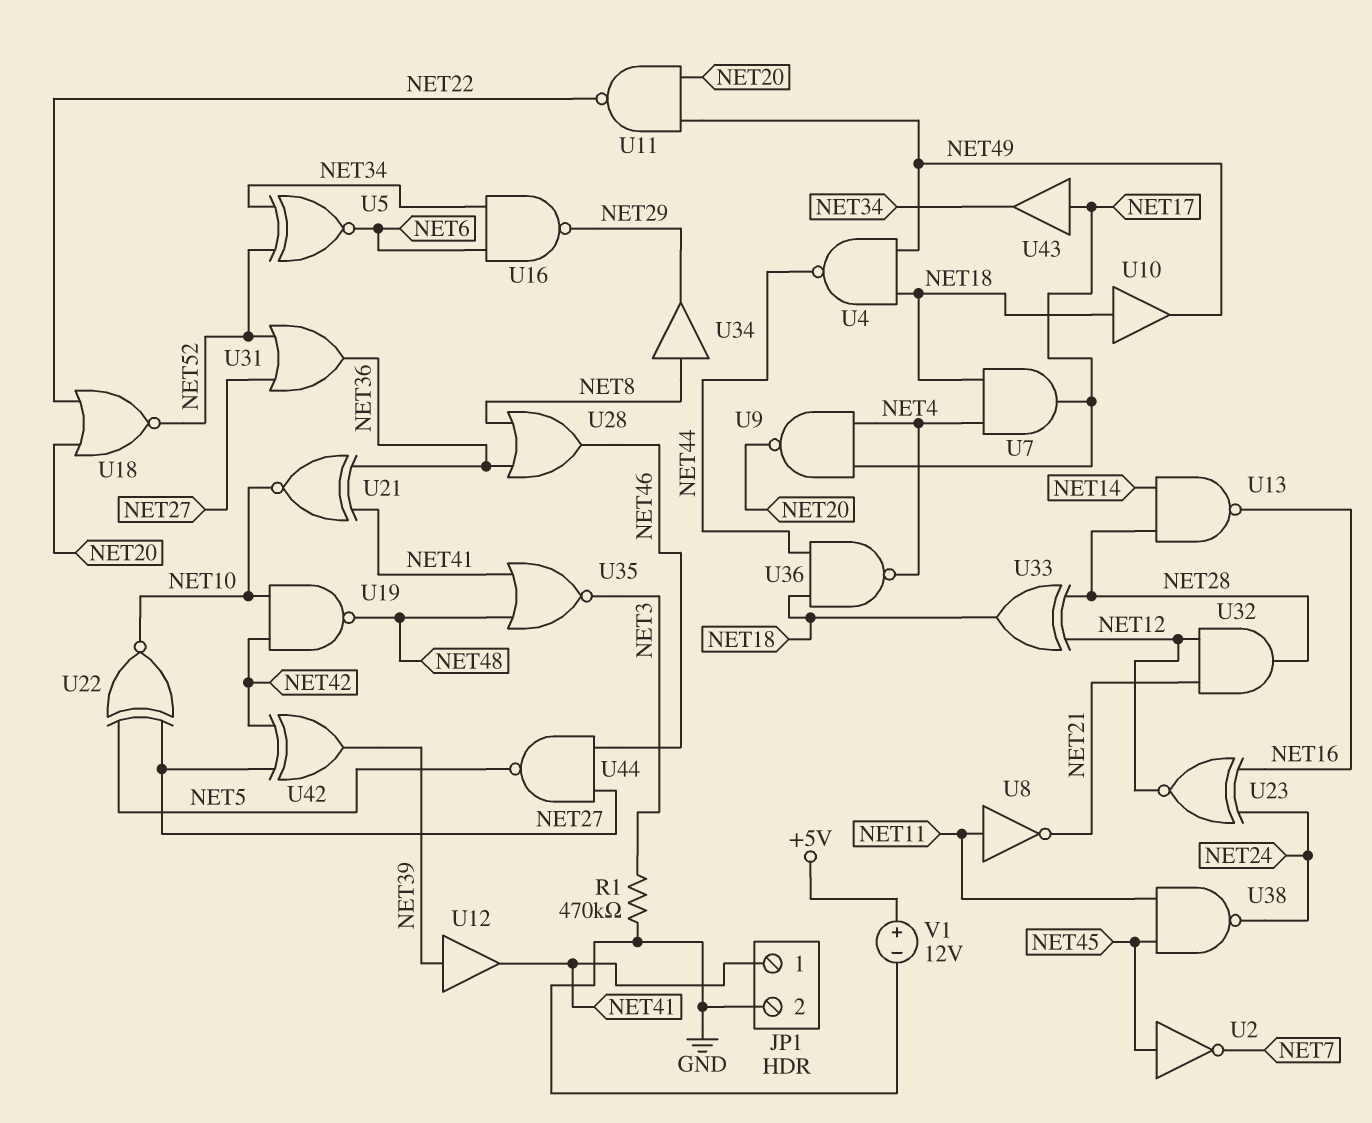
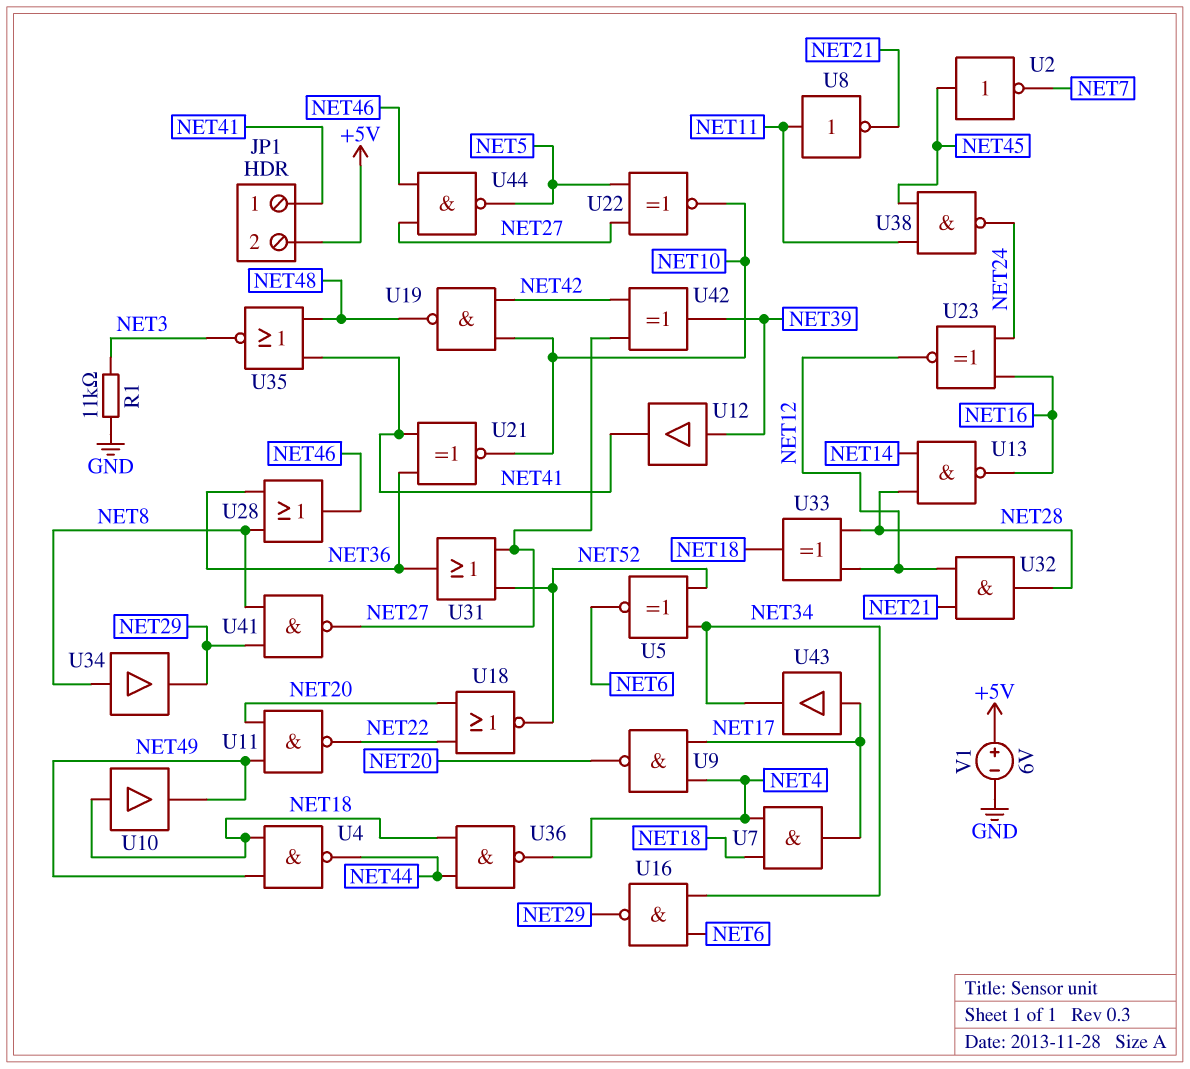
JP1 pin 2: GND -> +5V
R1: 470k (GND, NET3) -> 11k (GND, NET3)
U41: none -> NAND (in NET8, in NET29, out NET27)
V1: 12V (plus +5V, minus GND) -> 6V (plus +5V, minus GND)

